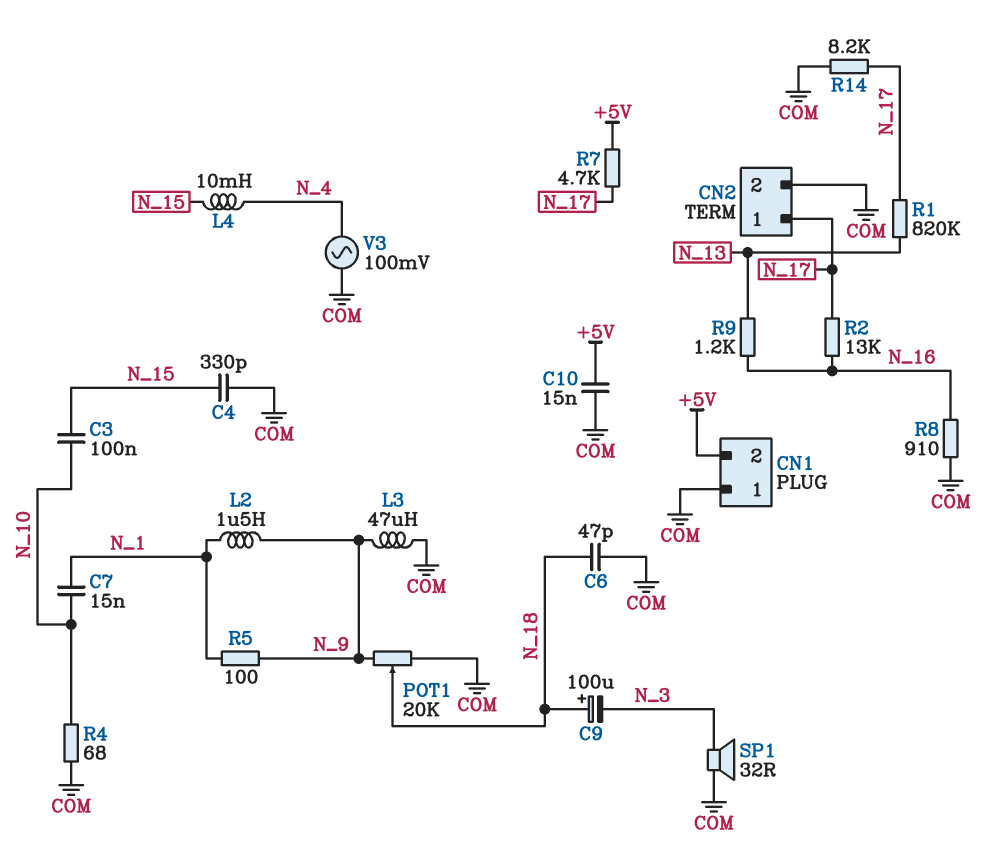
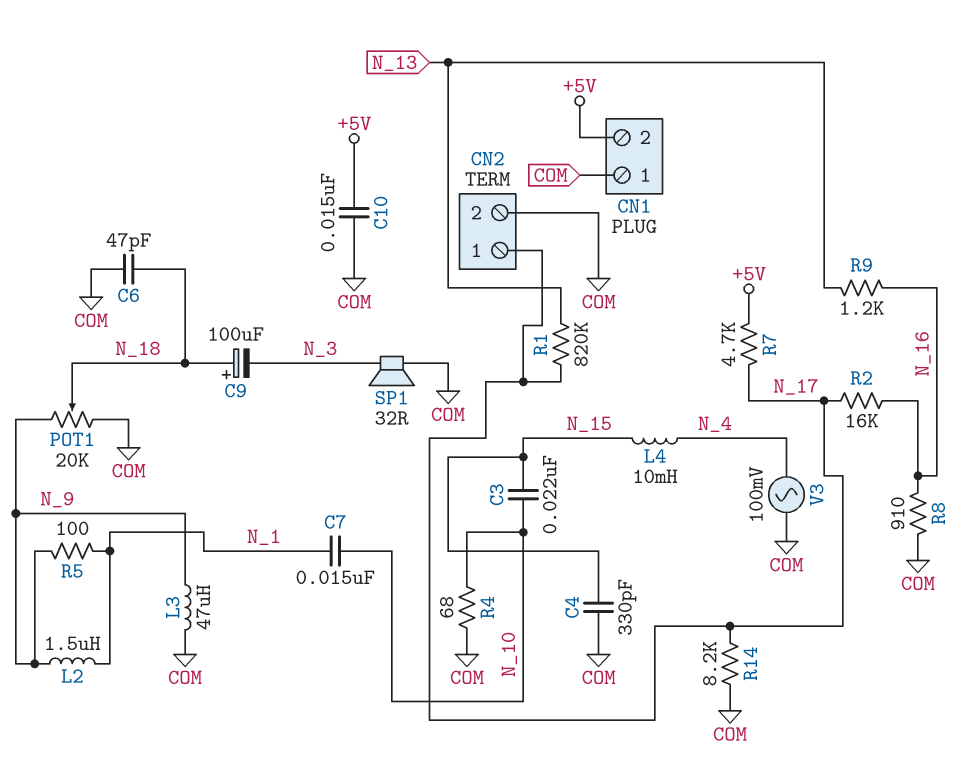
C3: 100nF (N_10, N_15) -> 22nF (N_10, N_15)
R2: 13k (N_16, N_17) -> 16k (N_16, N_17)

